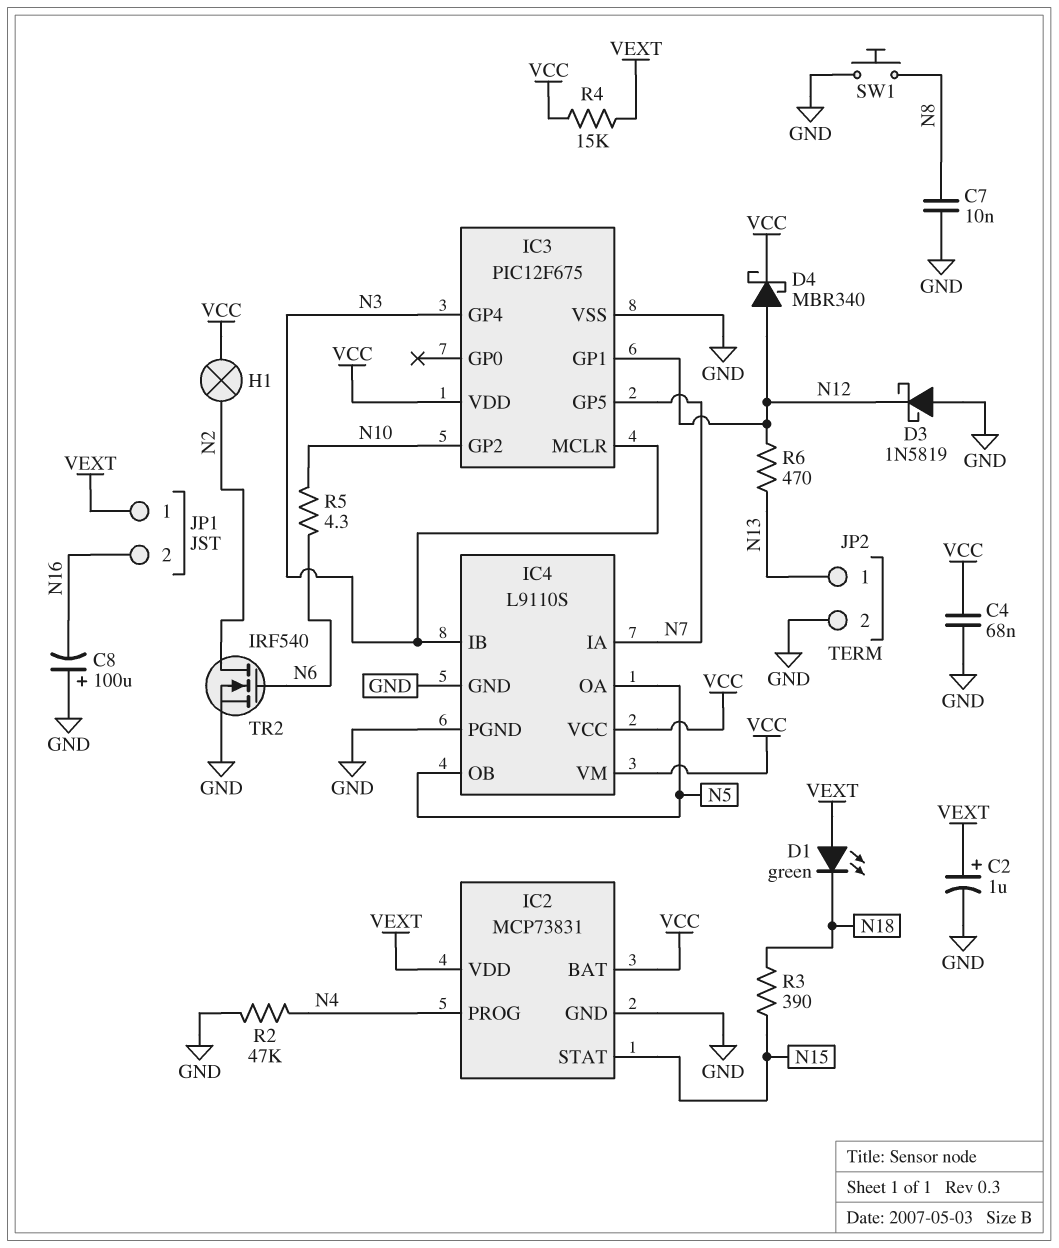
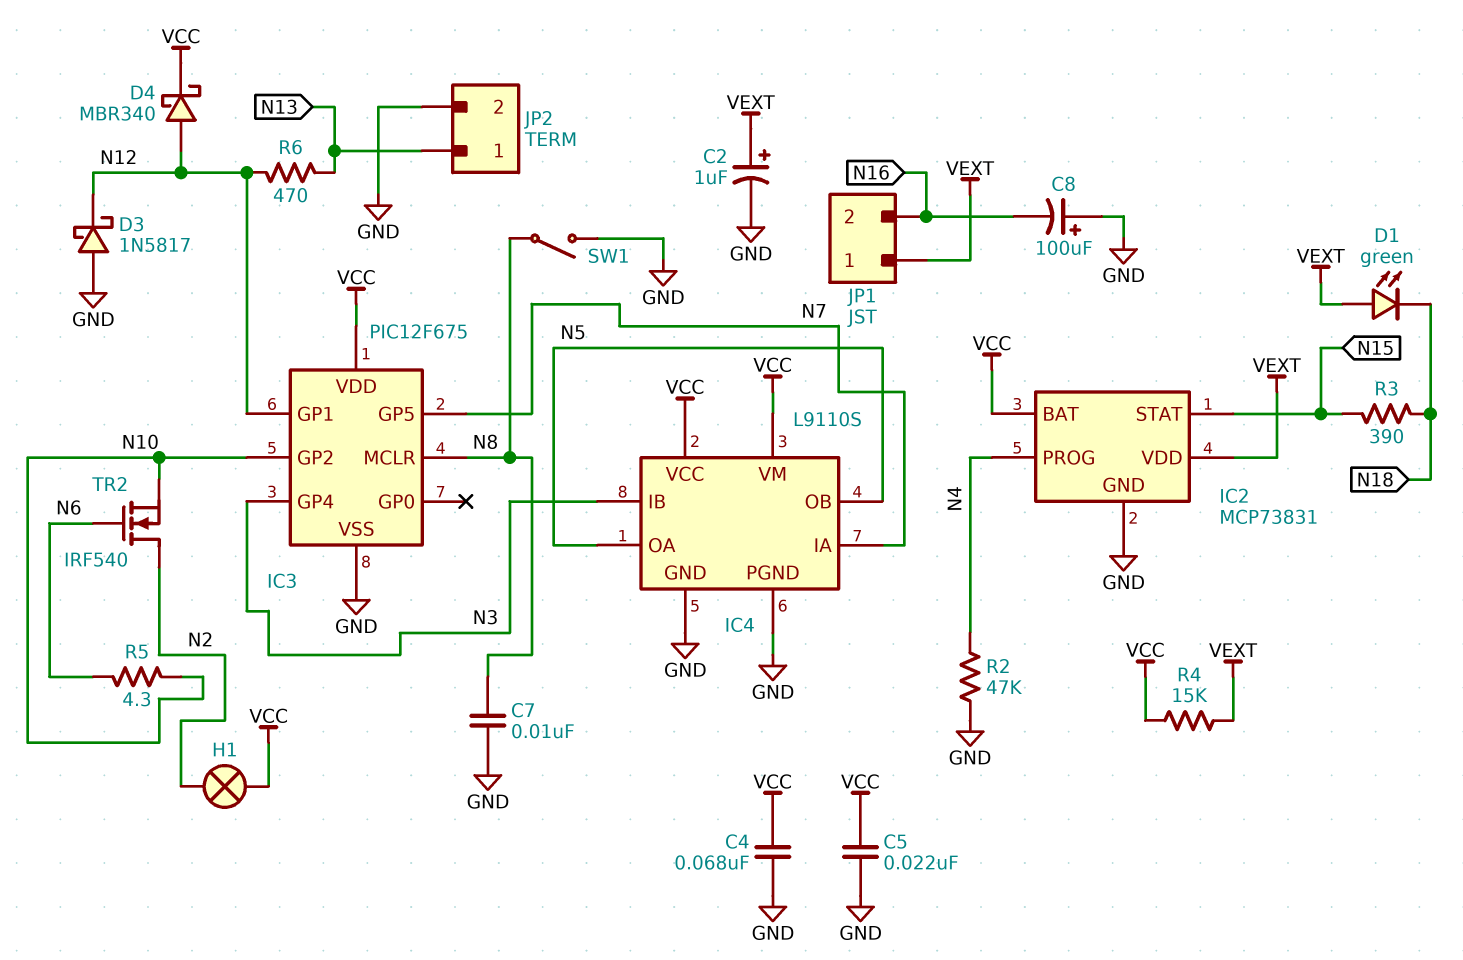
C5: none -> 22nF (GND, VCC)
D3: schottky 1N5819 (A GND, K N12) -> schottky 1N5817 (A GND, K N12)
IC3 pin MCLR: N3 -> N8
SW1: button (GND, N8) -> switch (GND, N8)
TR2: NMOS IRF540 (G N6, D N2, S GND) -> NMOS IRF540 (G N6, D N2, S N10)

